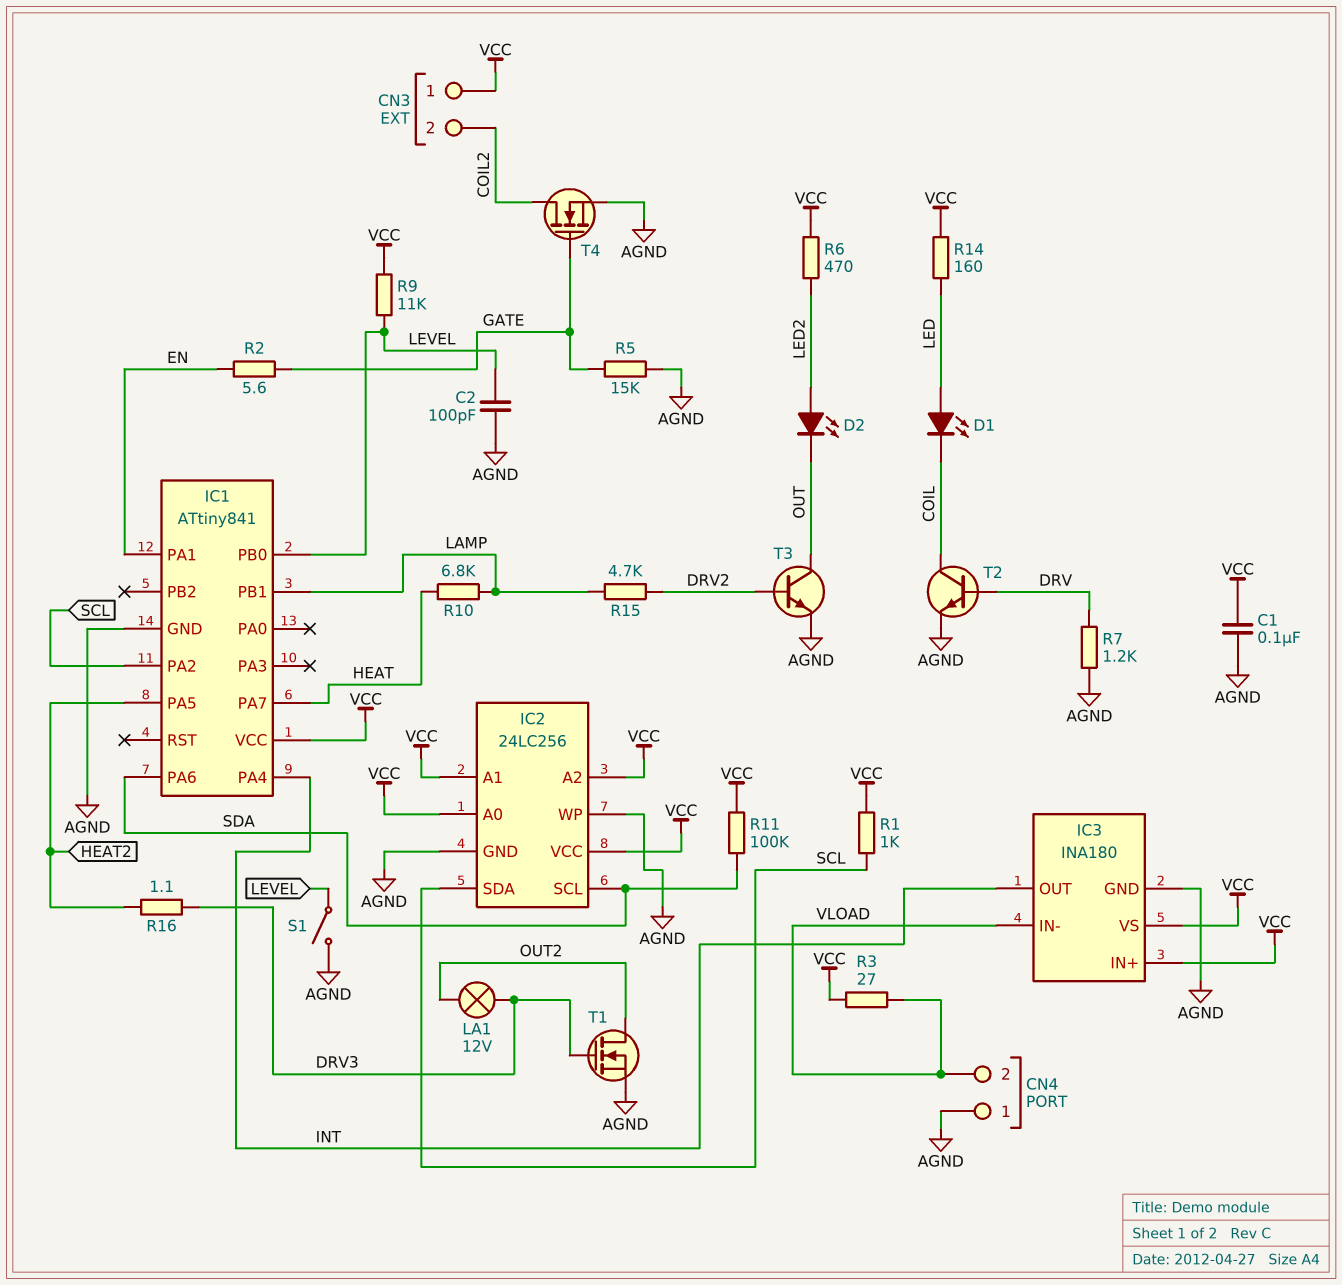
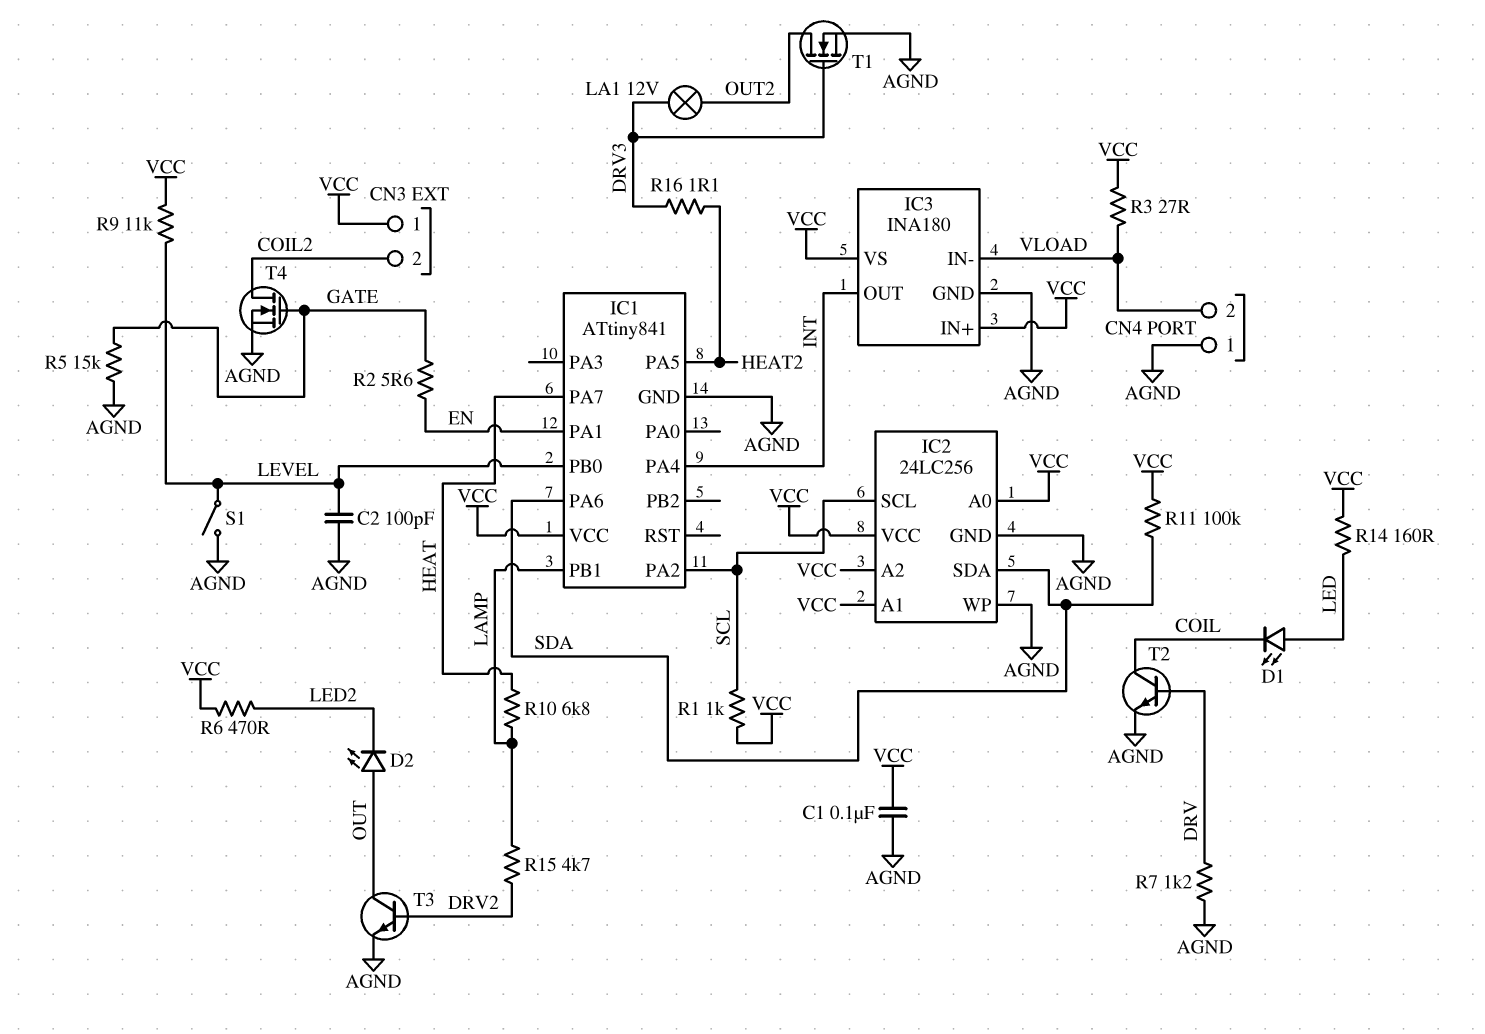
D2: LED (A LED2, K OUT) -> LED (A OUT, K LED2)
IC2 pin SCL: SDA -> SCL
IC2 pin SDA: SCL -> SDA

